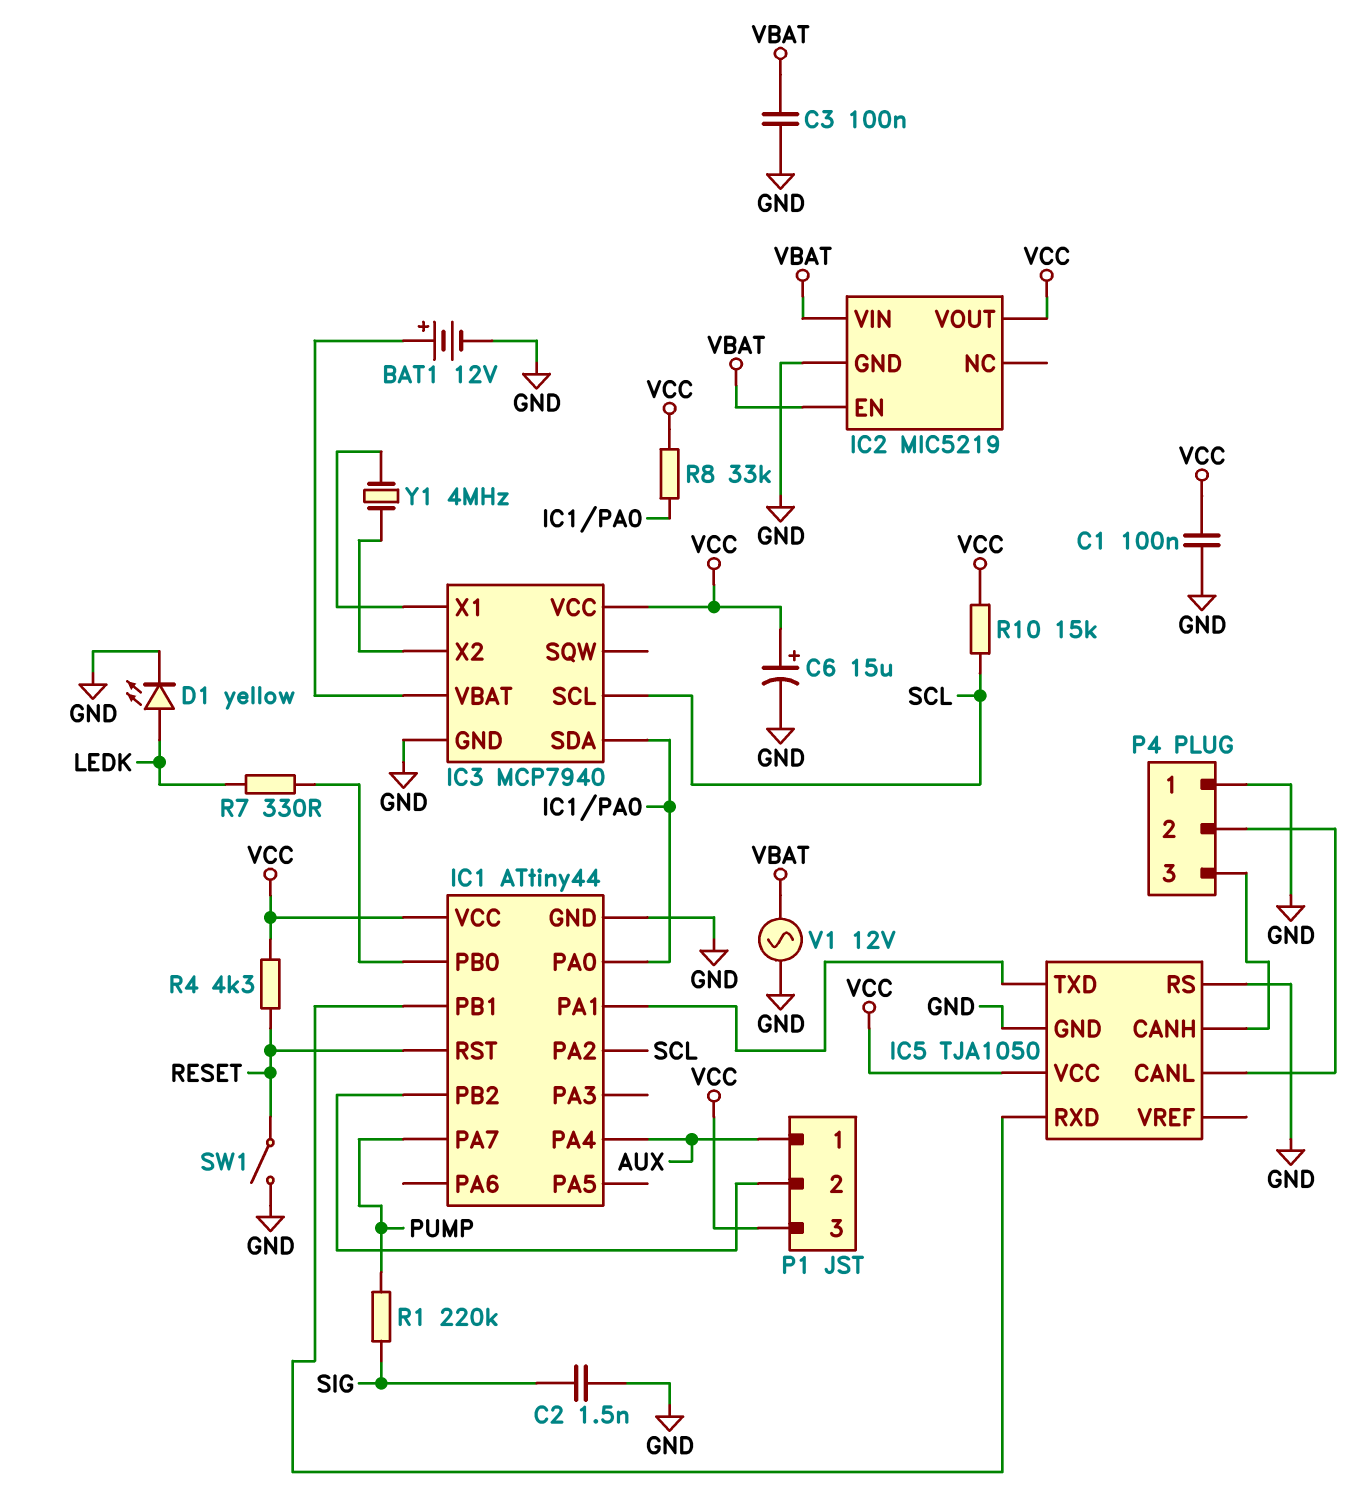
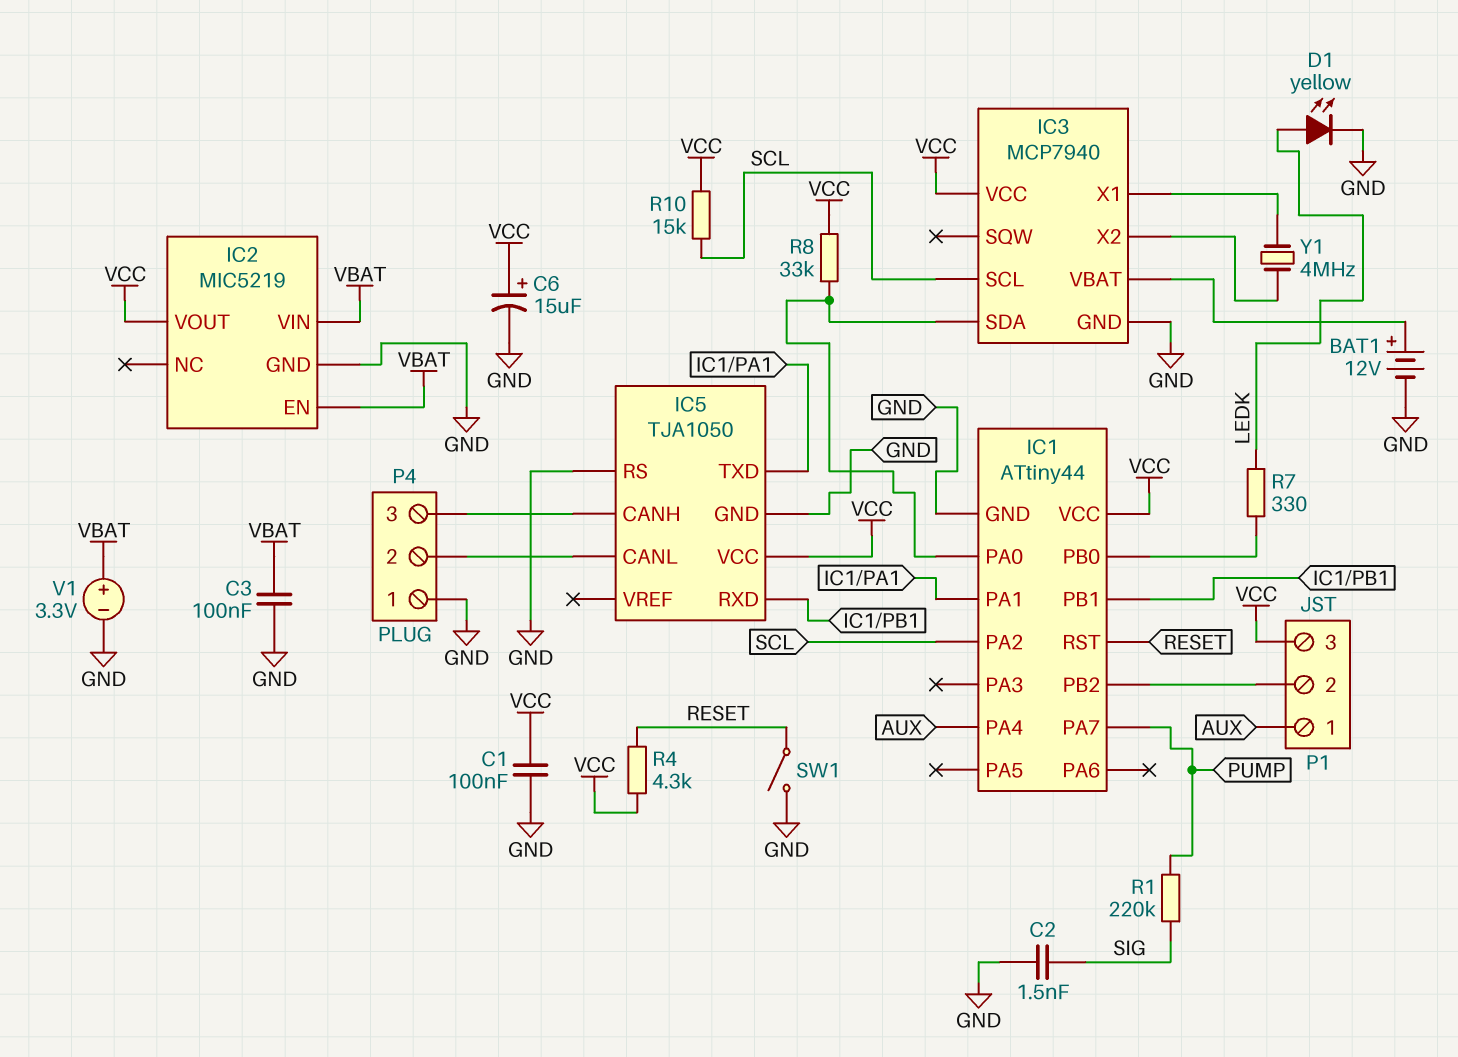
V1: AC 12V (GND, VBAT) -> 3.3V (plus VBAT, minus GND)

